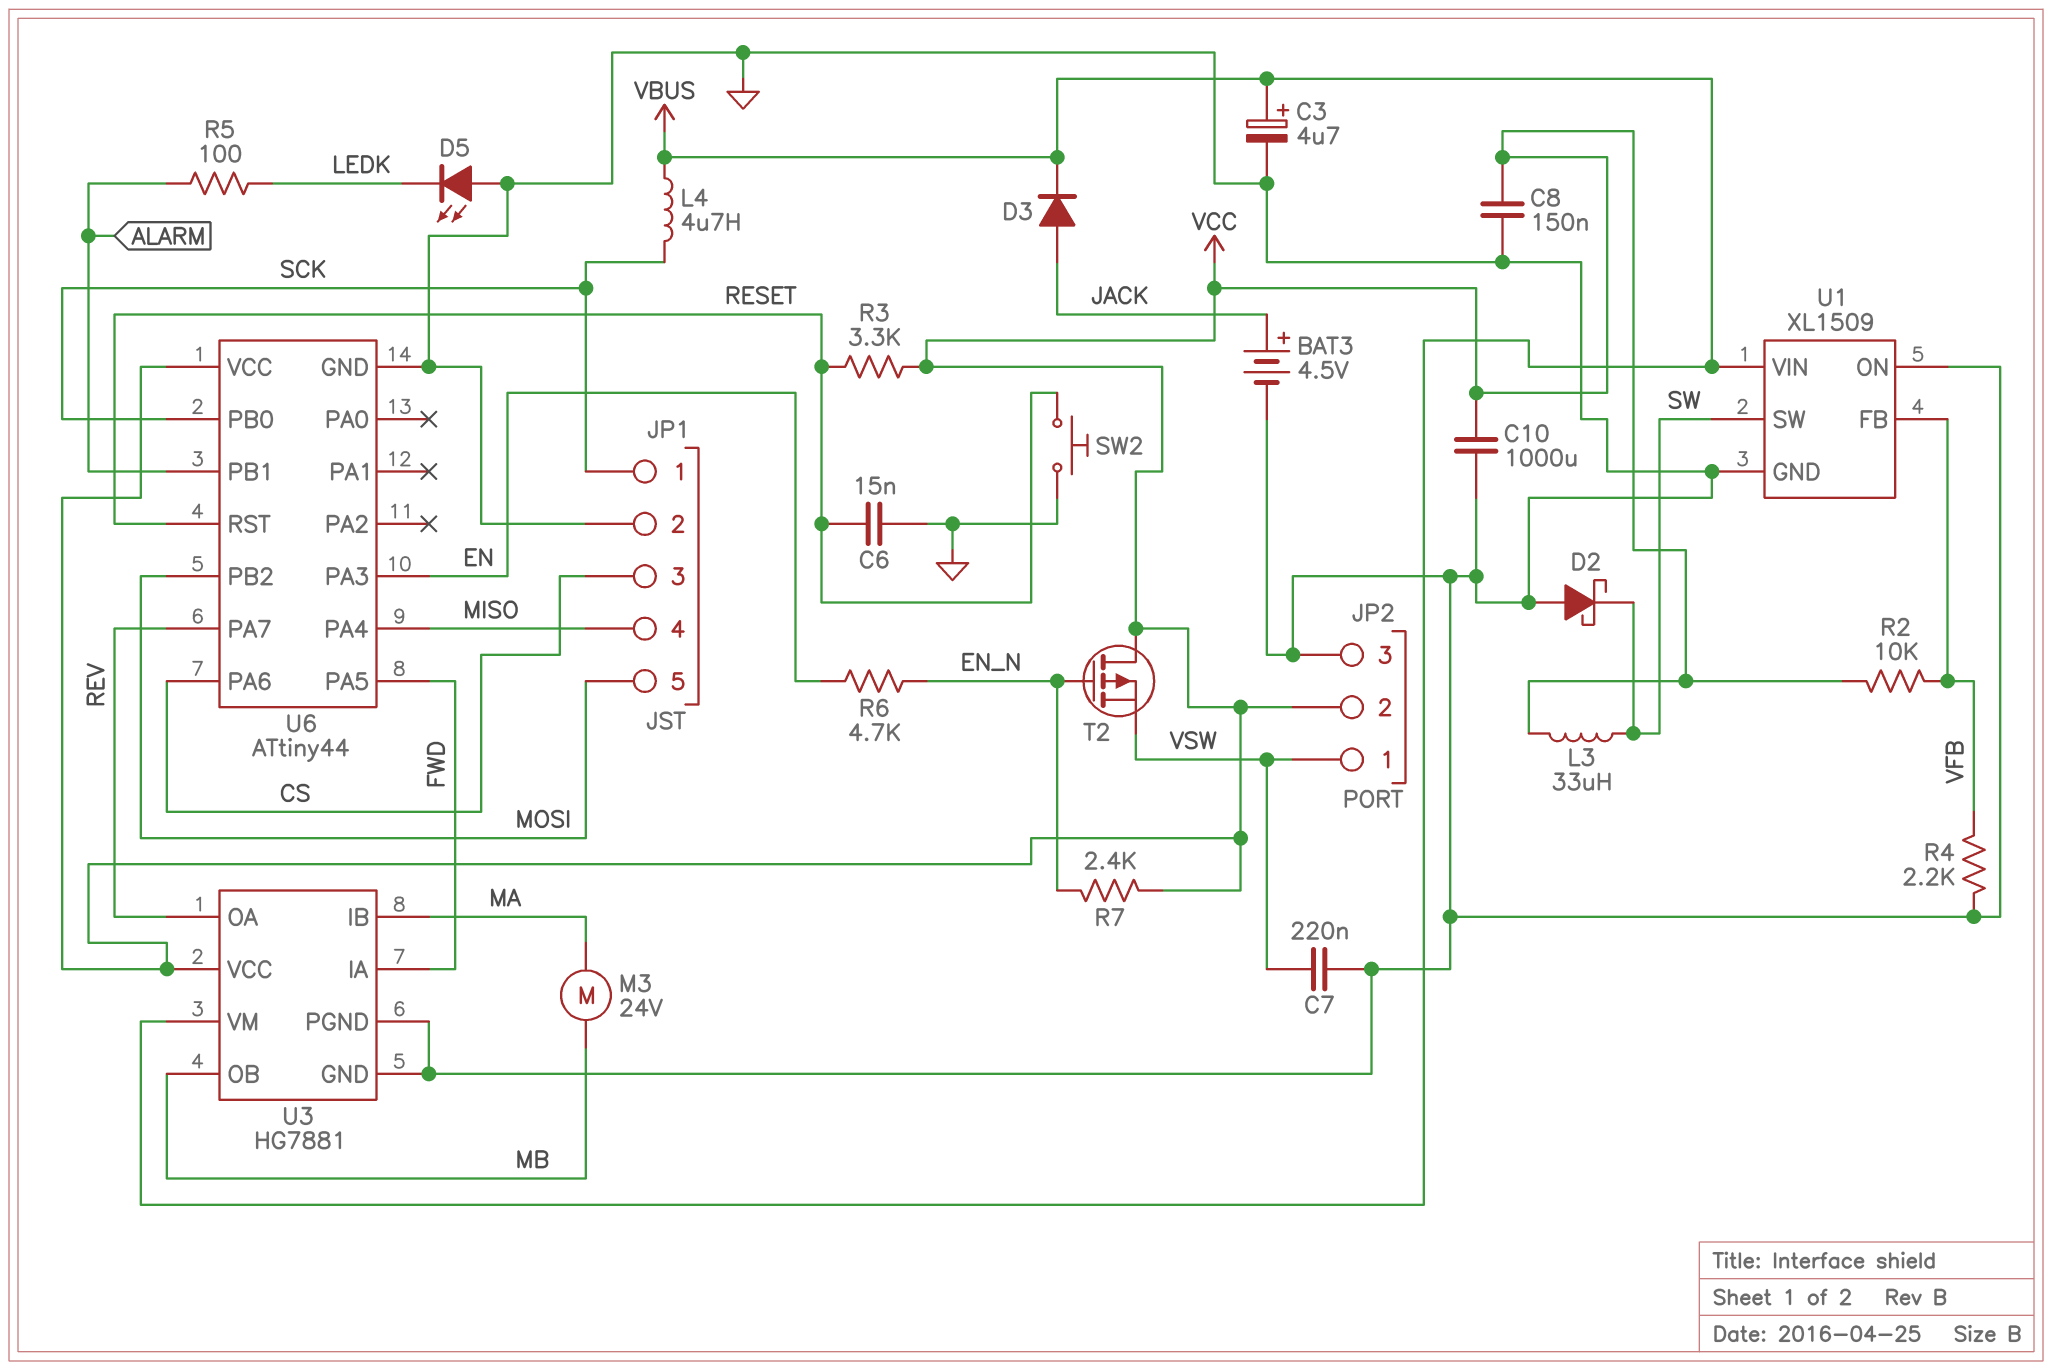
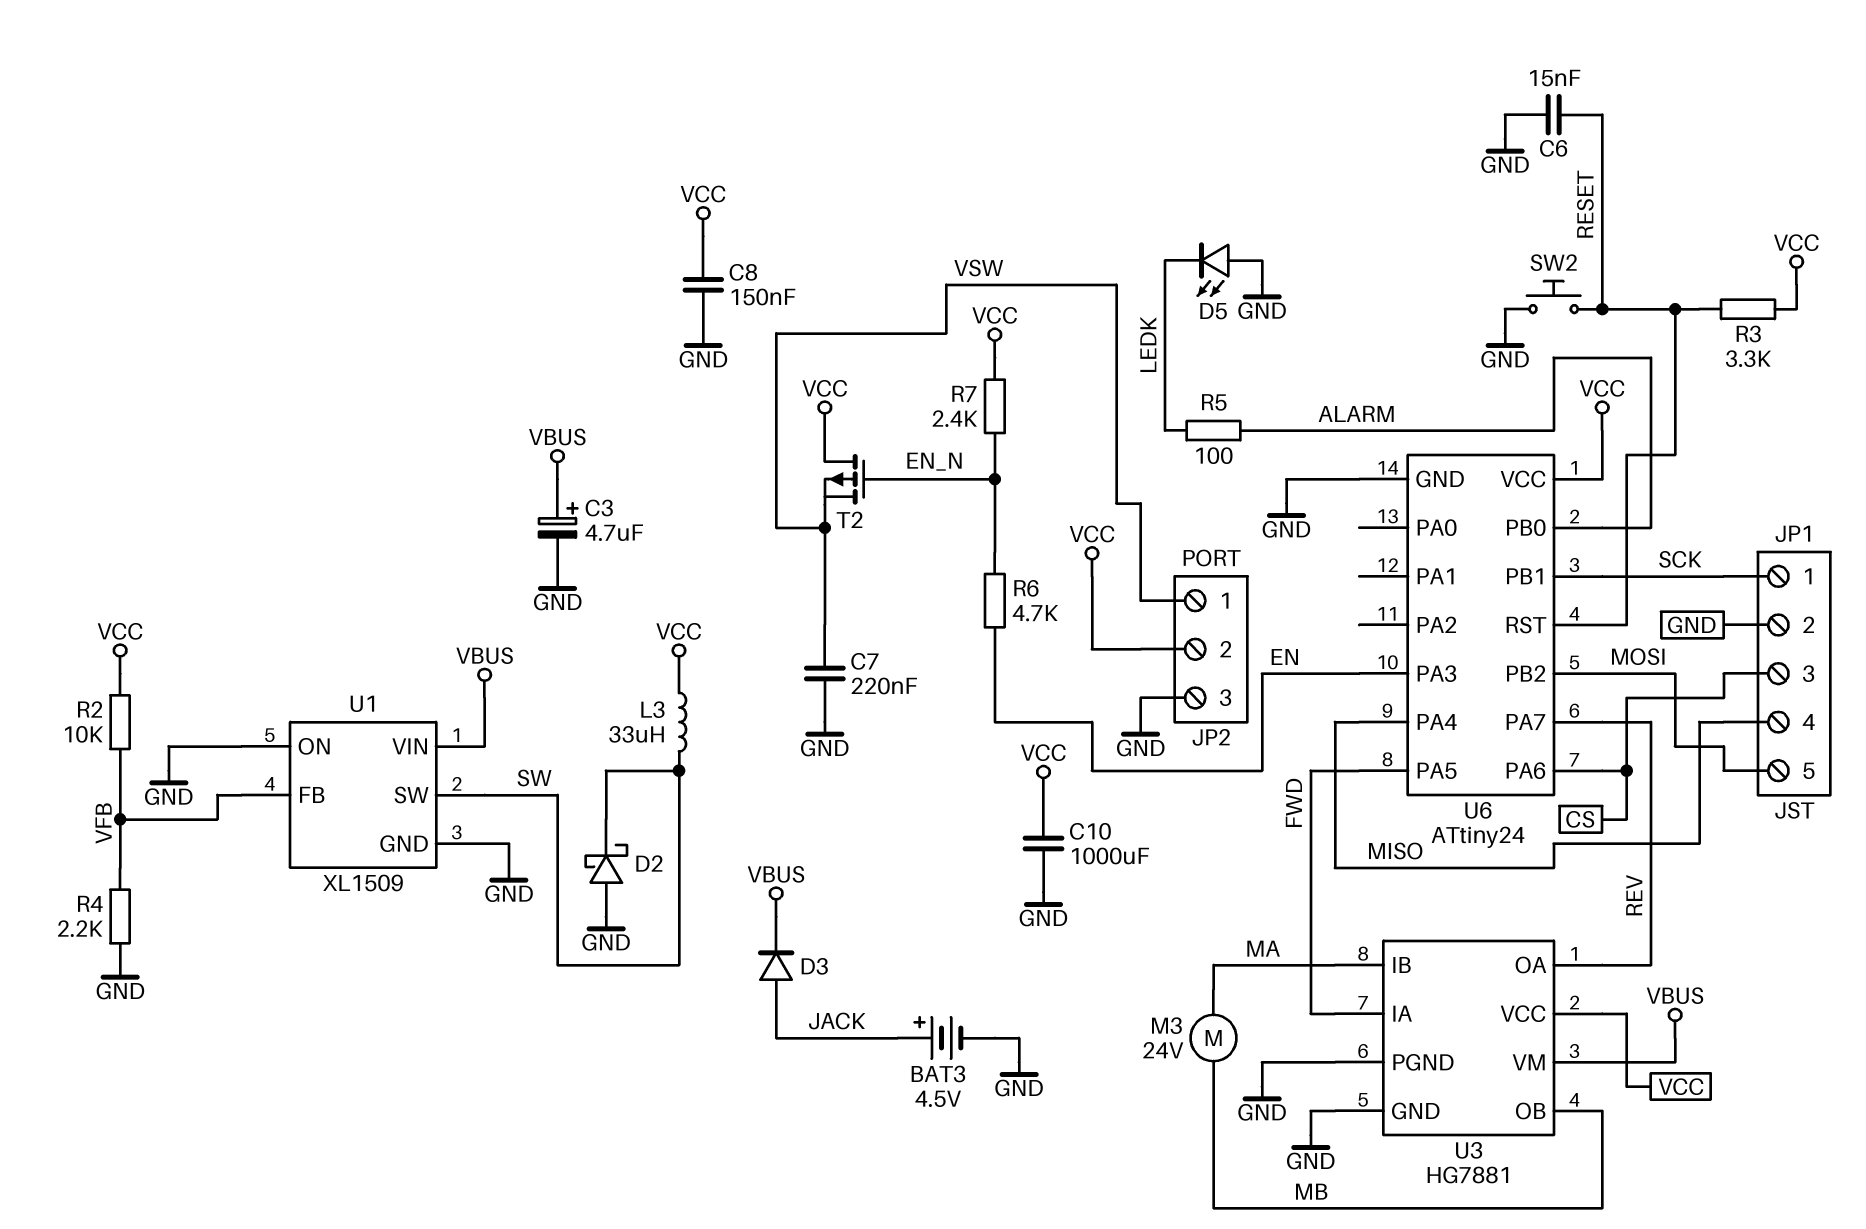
L4: 4.7uH (SCK, VBUS) -> none
U6: ATtiny44 -> ATtiny24
U6 pin PB0: SCK -> ALARM
U6 pin PB1: ALARM -> SCK

